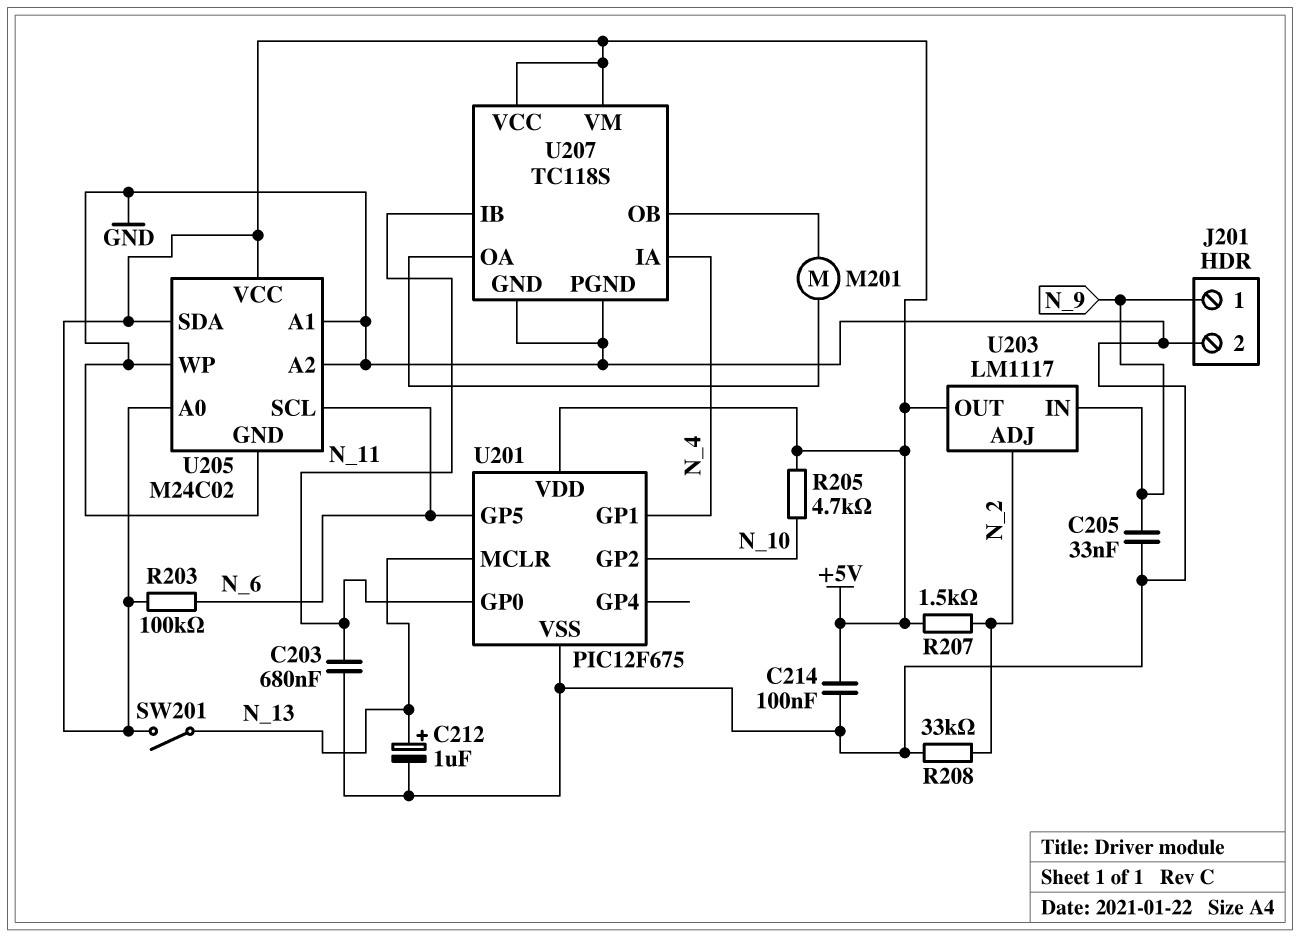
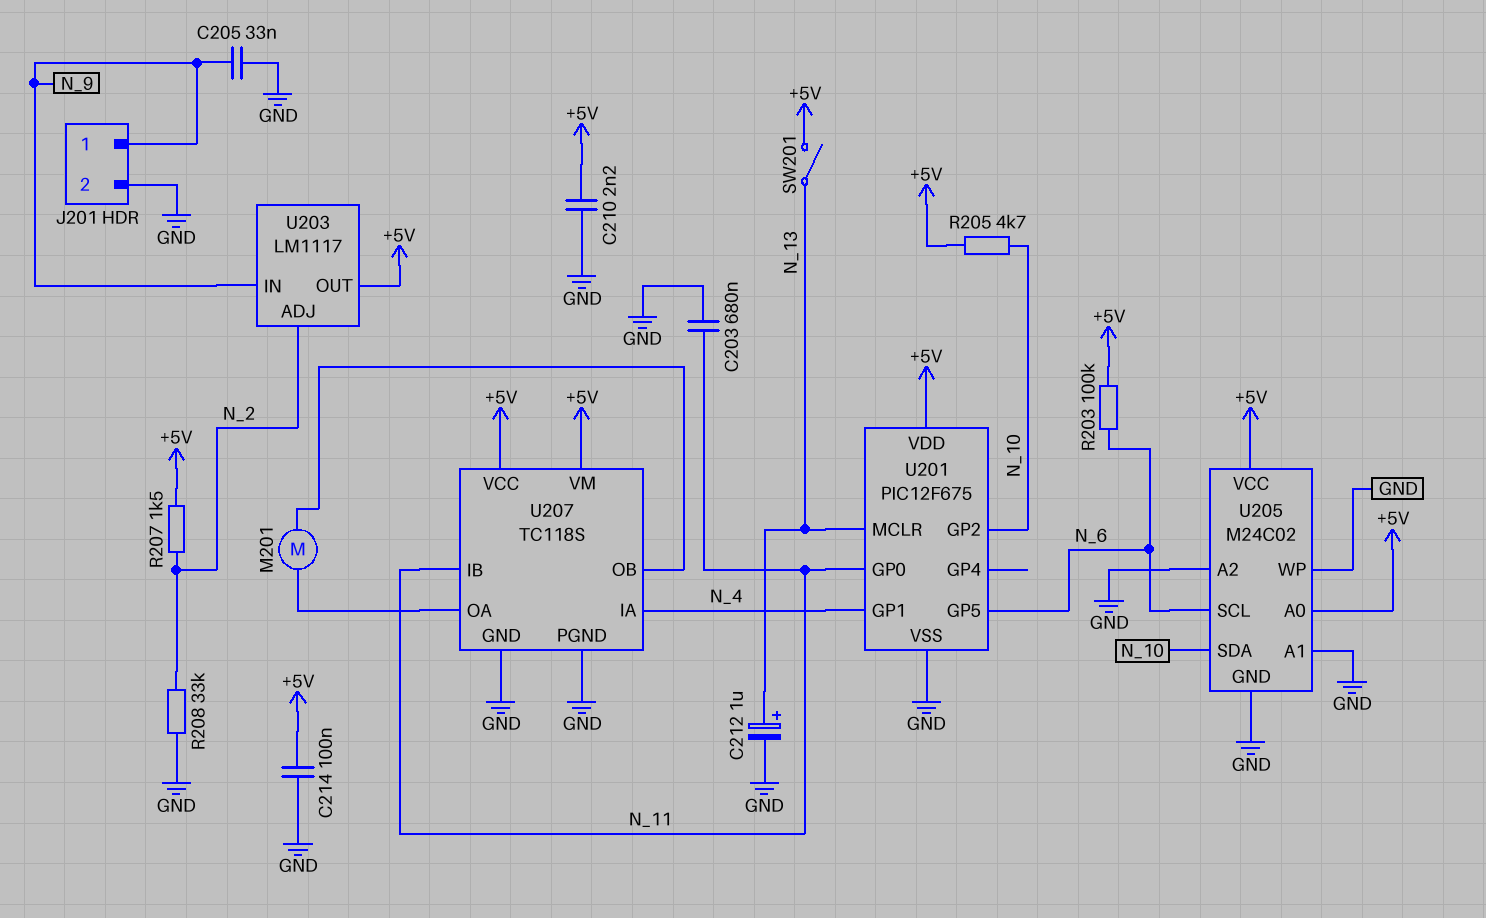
C210: none -> 2.2nF (+5V, GND)
U205 pin SDA: +5V -> N_10

